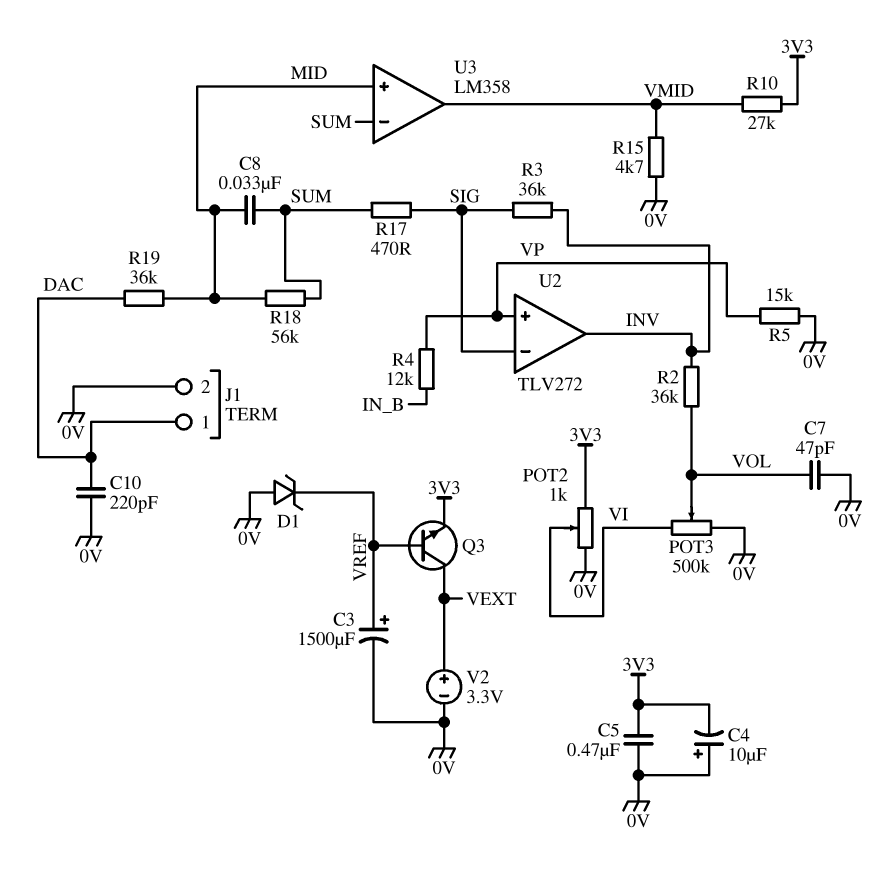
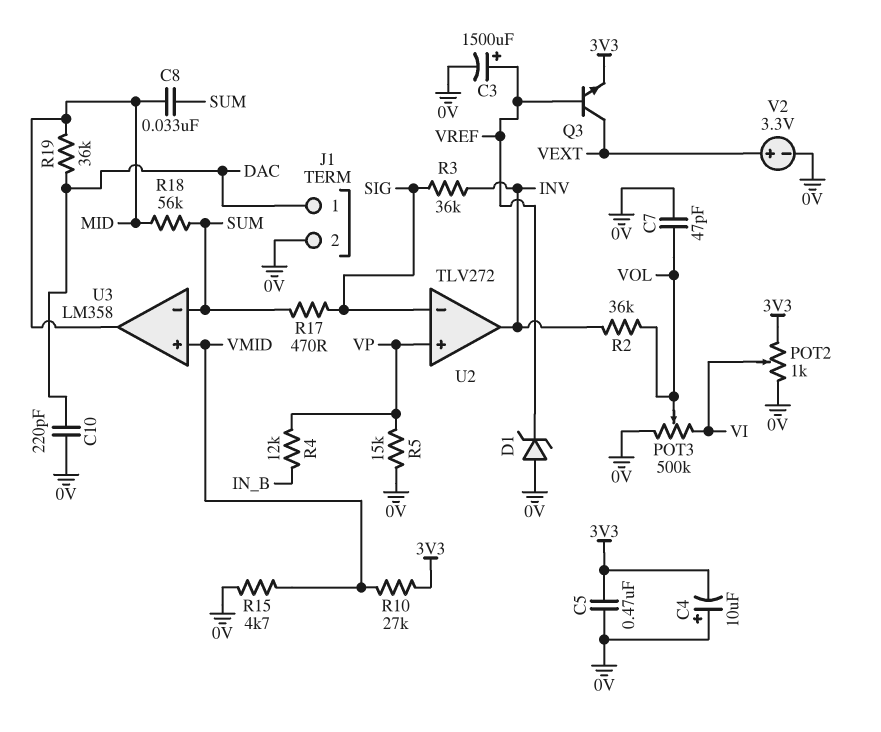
U3 pin in+: MID -> VMID
U3 pin out: VMID -> MID

